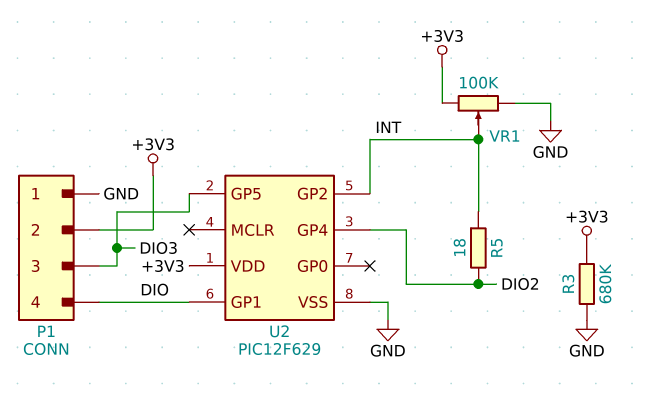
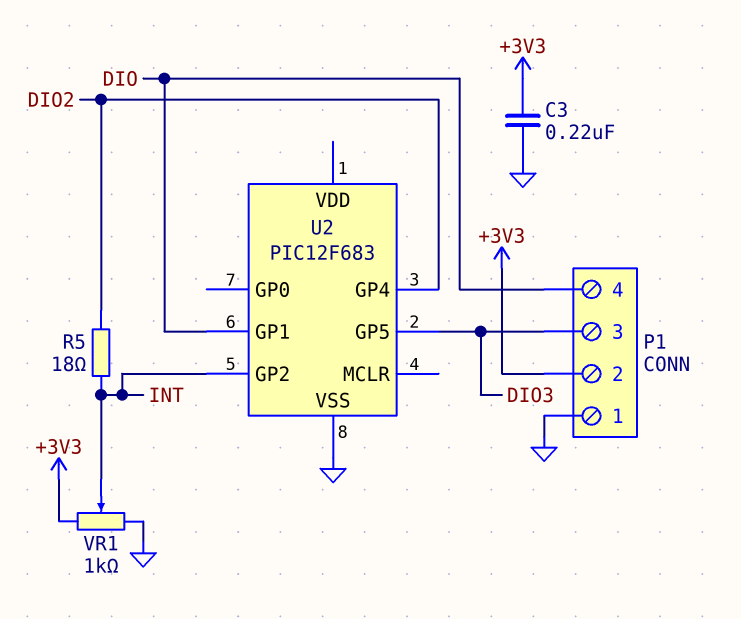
C3: none -> 220nF (+3V3, GND)
R3: 680k (+3V3, GND) -> none
U2: PIC12F629 -> PIC12F683
U2 pin VDD: +3V3 -> none
VR1: 100k (+3V3, GND, wiper INT) -> 1k (+3V3, GND, wiper INT)

